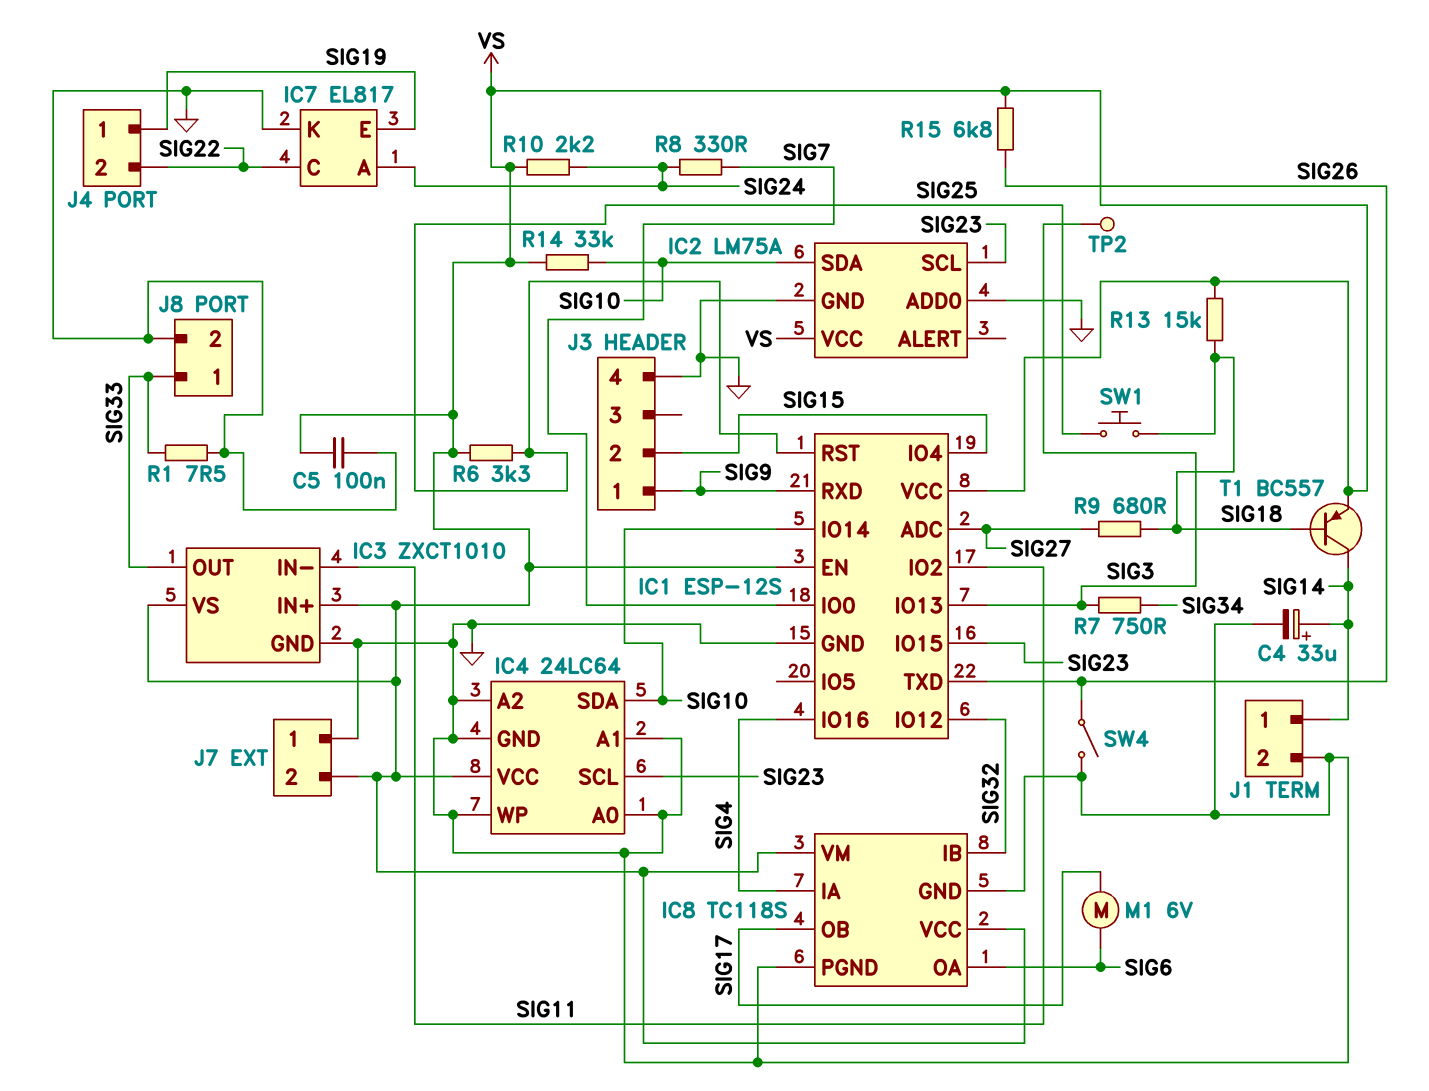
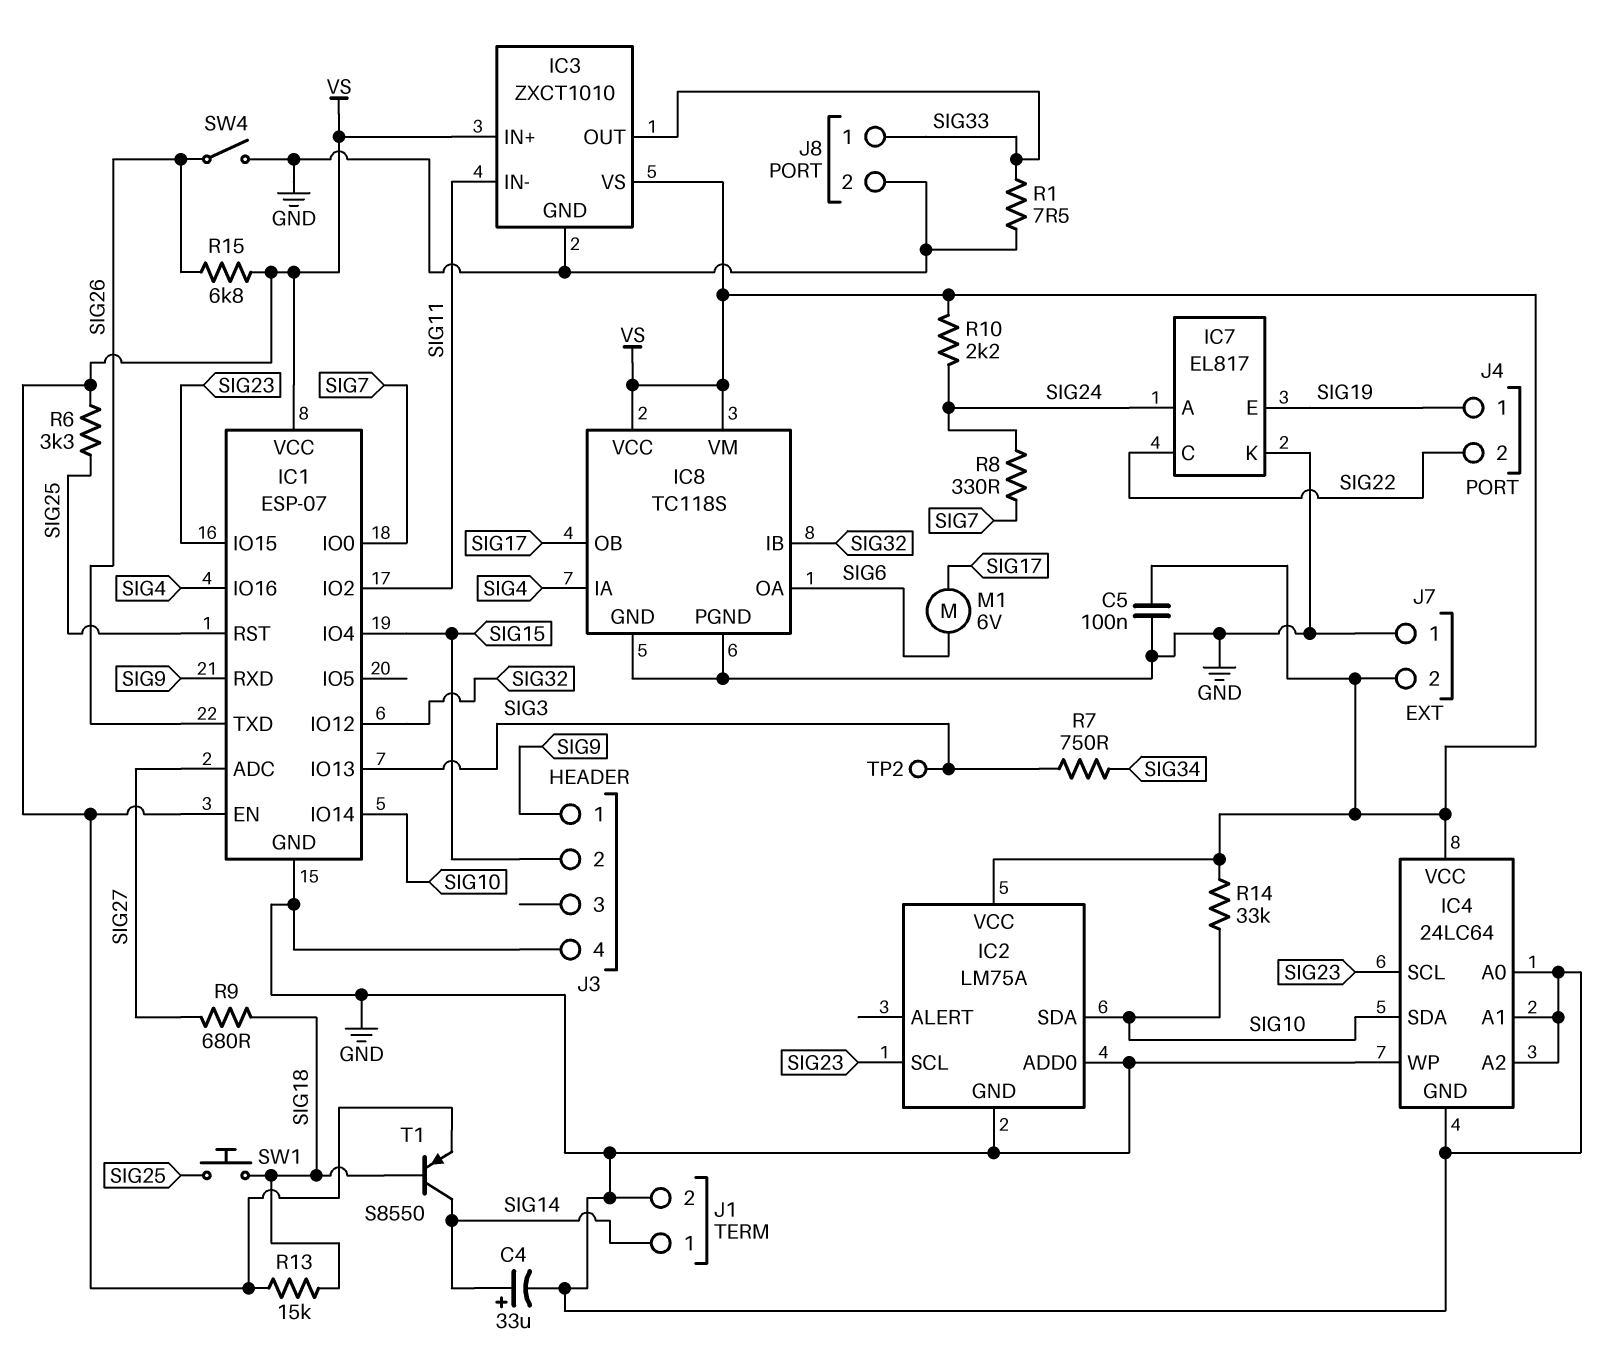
IC1: ESP-12S -> ESP-07
T1: PNP BC557 (B SIG18, C SIG14, E VS) -> PNP S8550 (B SIG18, C SIG14, E VS)

